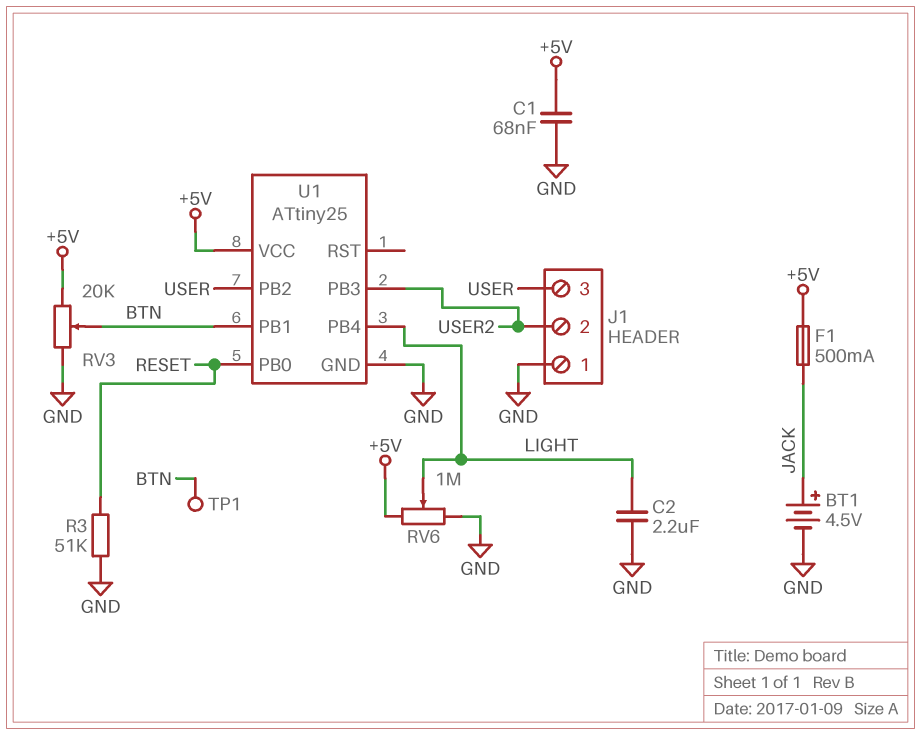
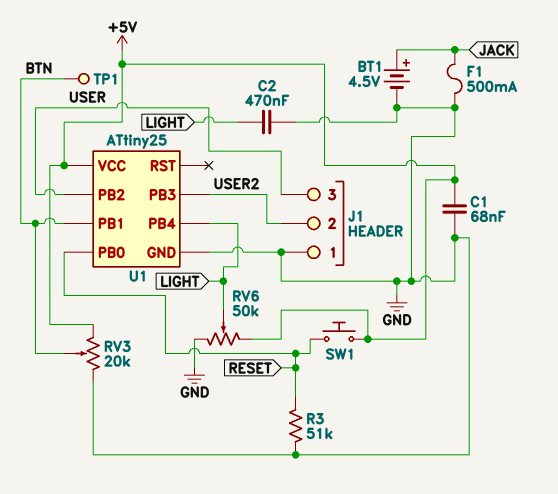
C2: 2.2uF (GND, LIGHT) -> 470nF (GND, LIGHT)
F1: 500mA (+5V, JACK) -> 500mA (GND, JACK)
RV6: 1M (+5V, GND, wiper LIGHT) -> 50k (+5V, GND, wiper LIGHT)
SW1: none -> button (+5V, RESET)

